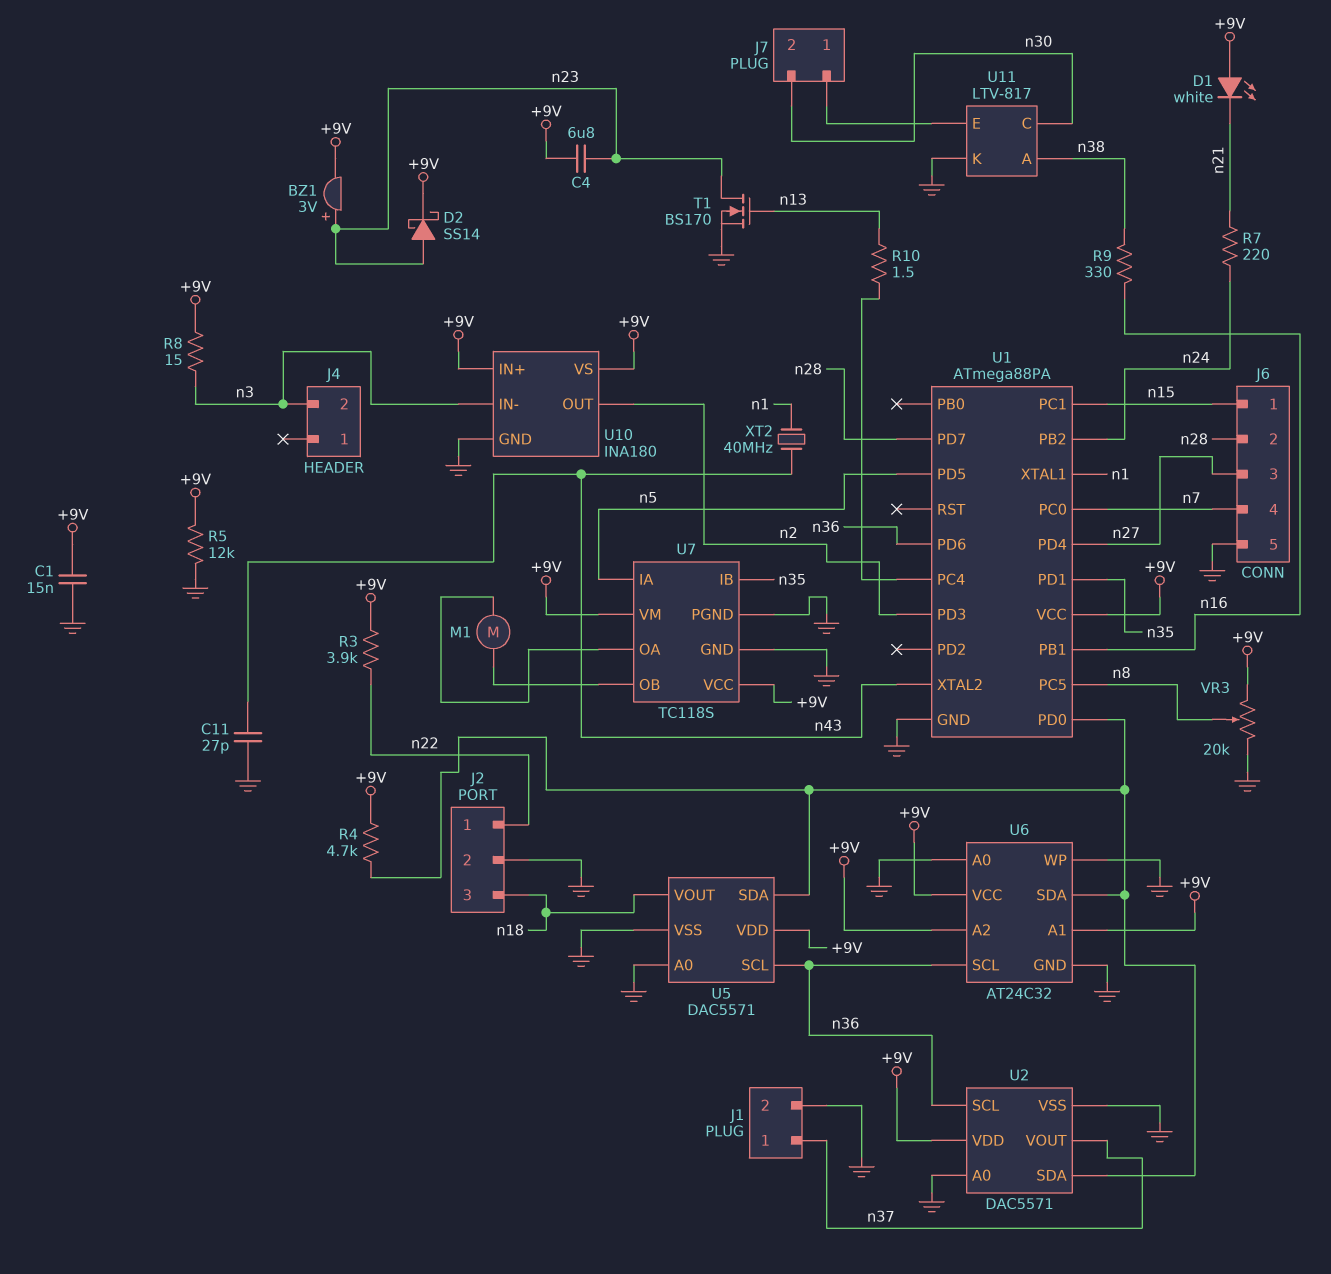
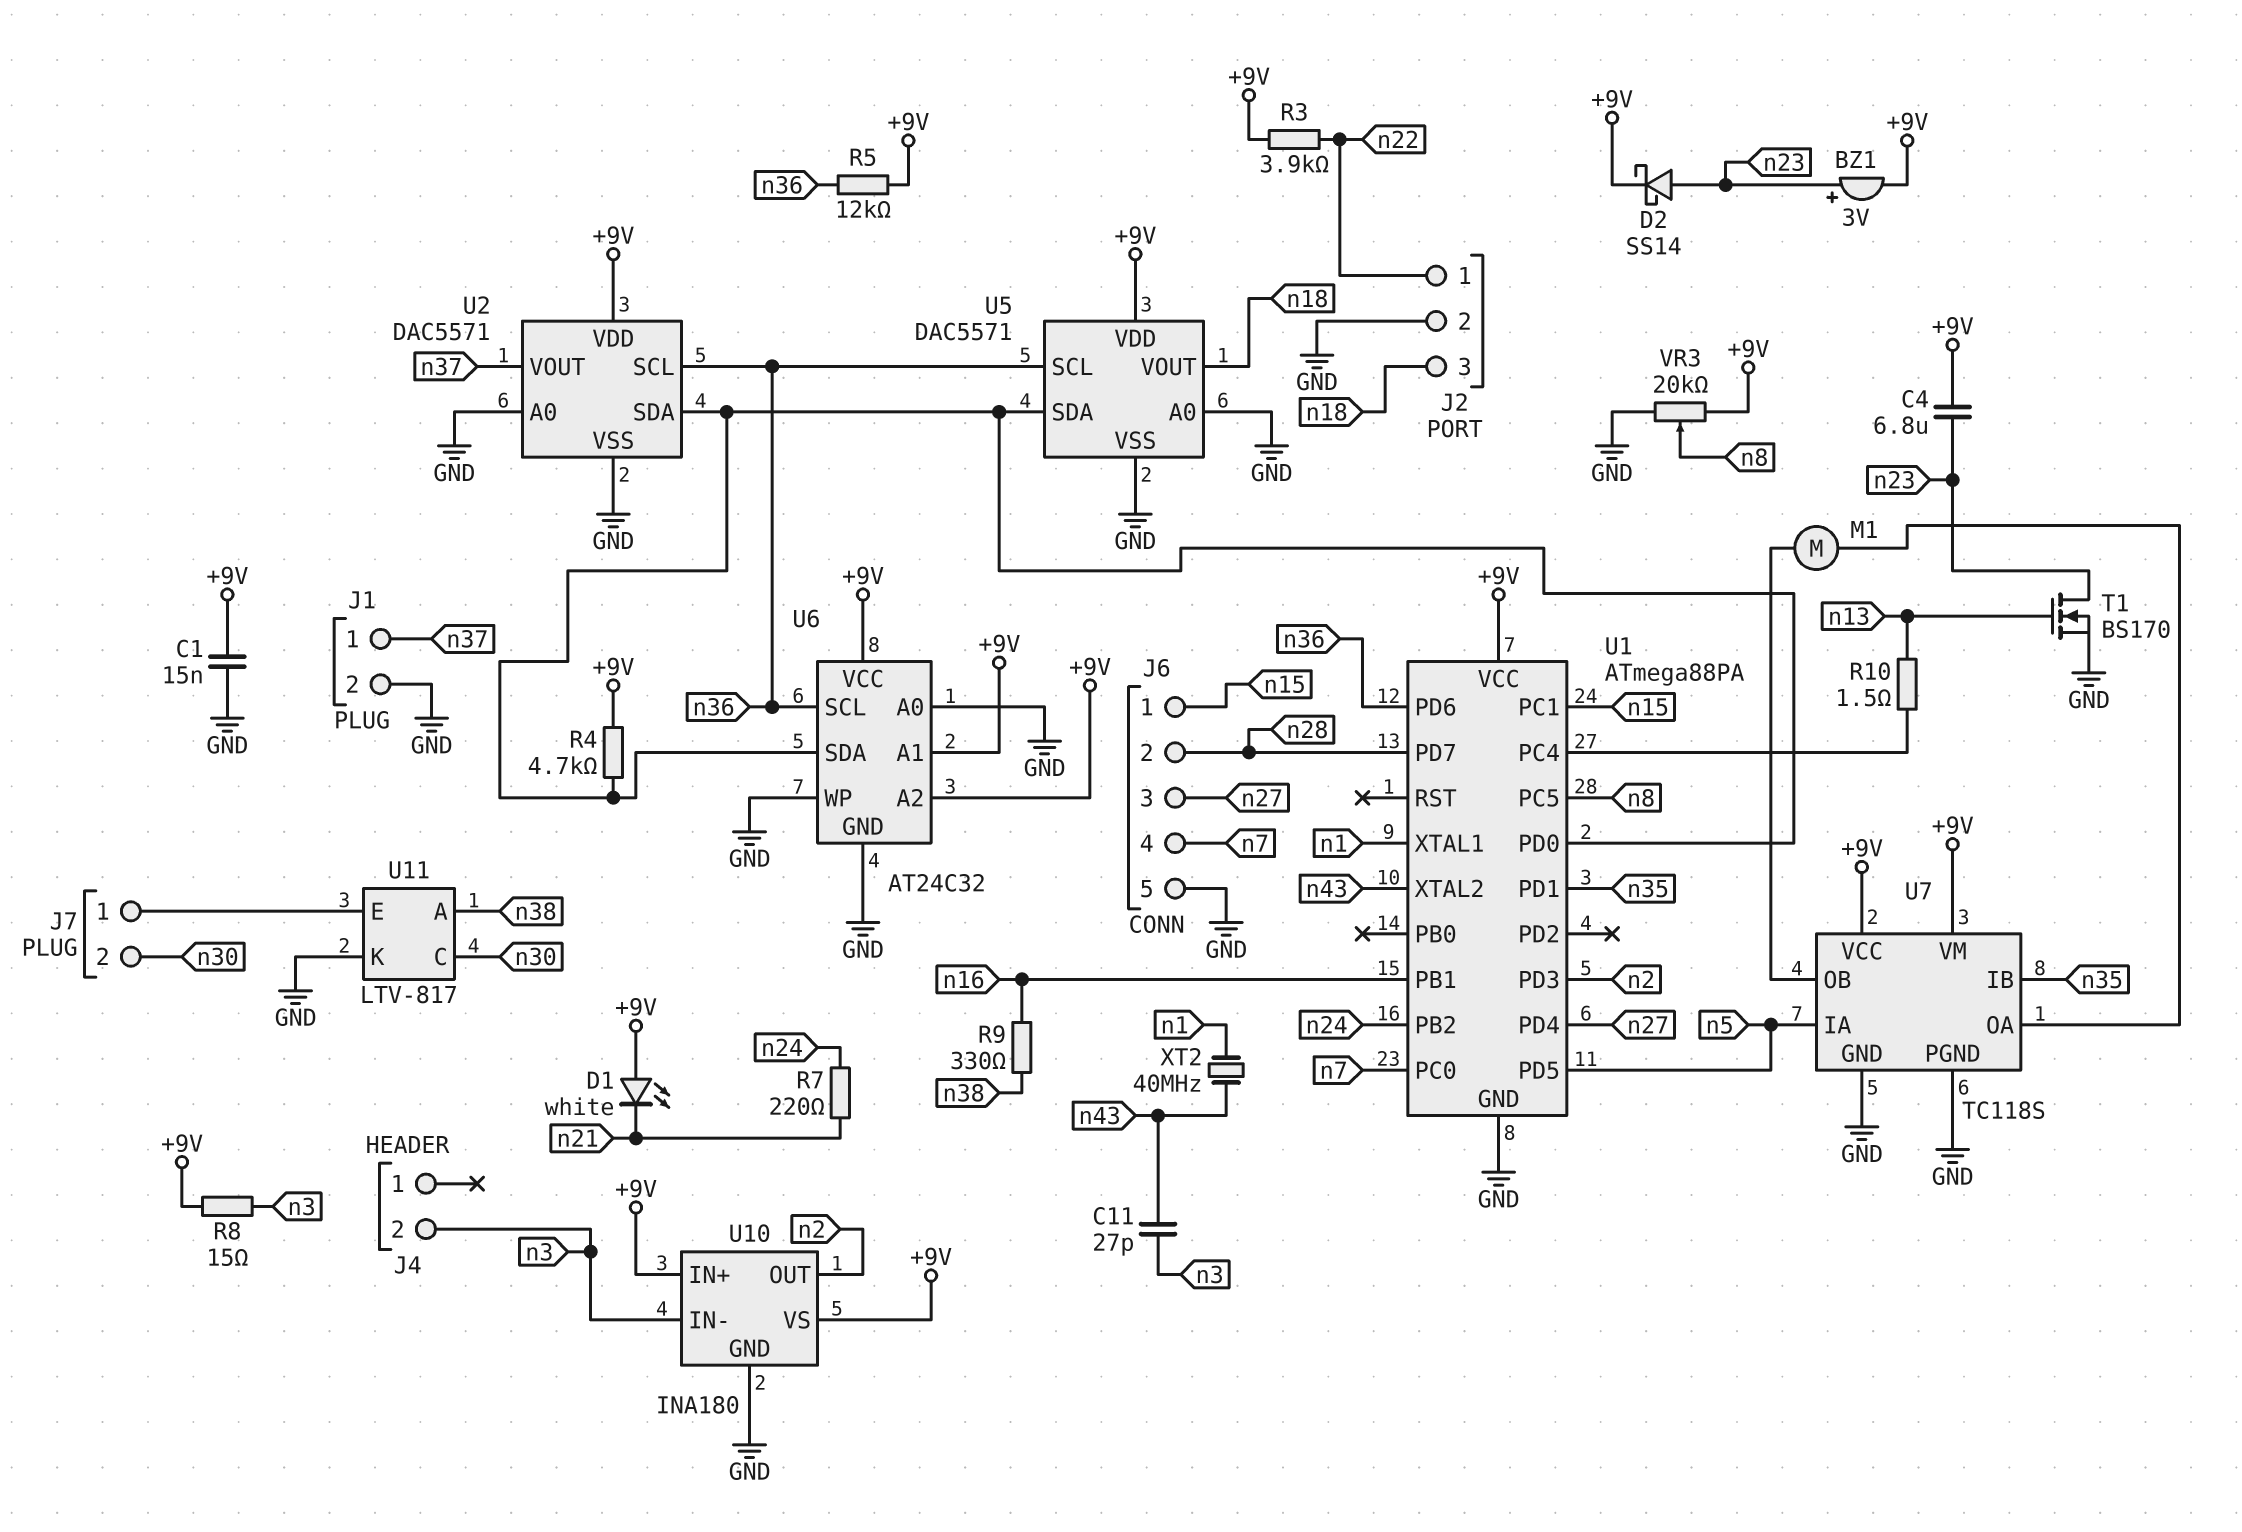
C11: 27pF (GND, n43) -> 27pF (n3, n43)
R5: 12k (+9V, GND) -> 12k (+9V, n36)

